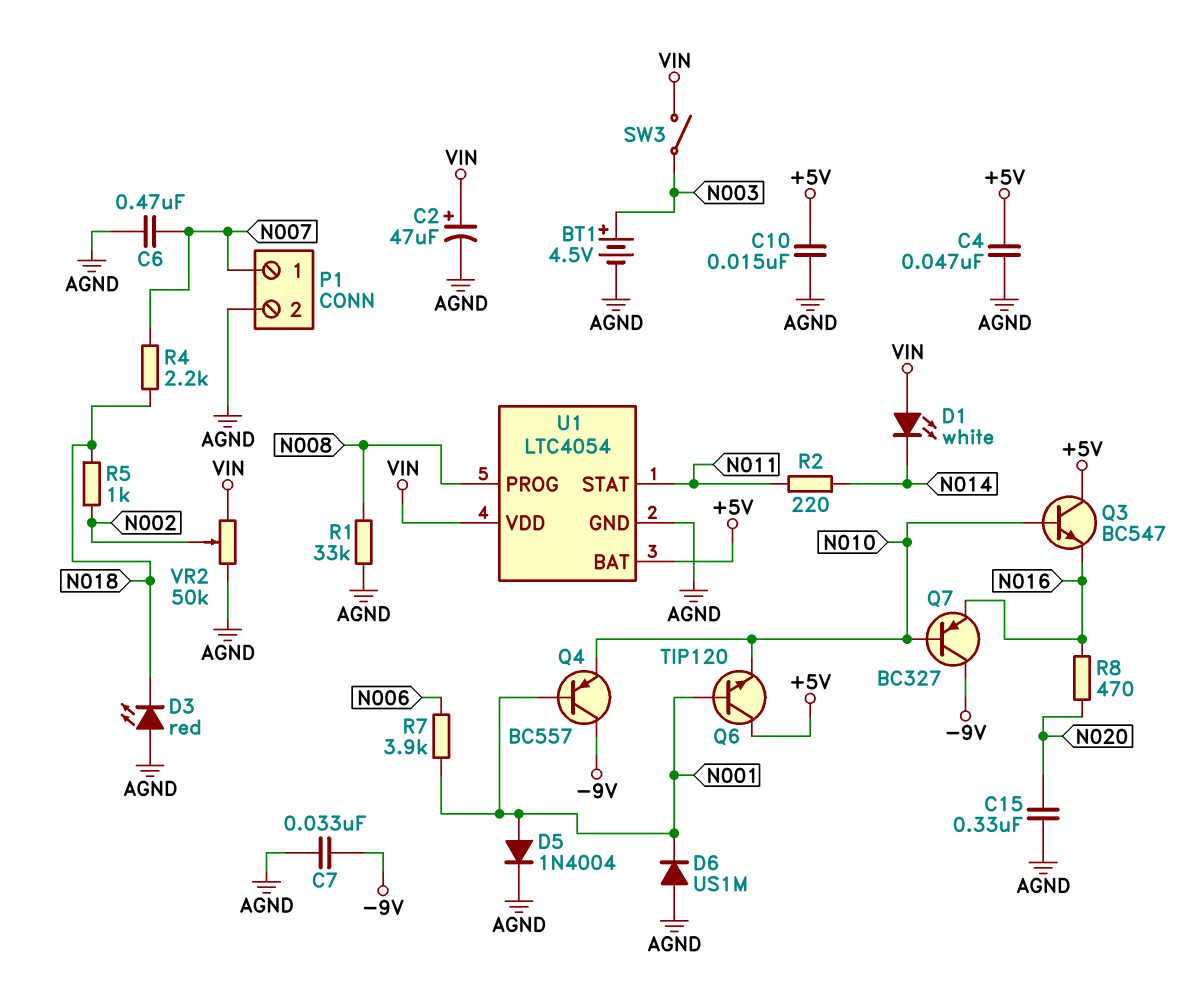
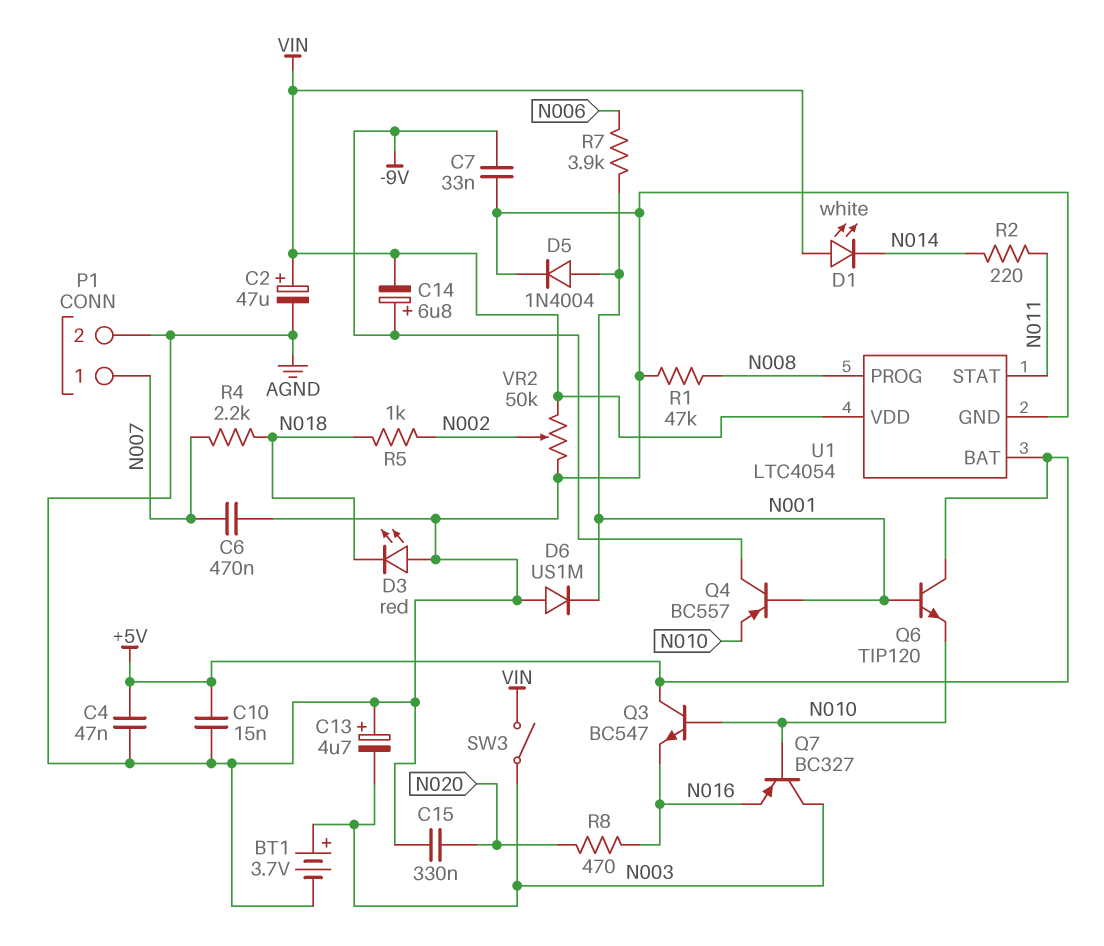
BT1: 4.5V (plus N003, minus AGND) -> 3.7V (plus N003, minus AGND)
C13: none -> 4.7uF (plus AGND, minus N003)
C14: none -> 6.8uF (plus -9V, minus VIN)
Q7: PNP BC327 (B N010, C -9V, E N016) -> PNP BC327 (B N010, C N003, E N016)
R1: 33k (AGND, N008) -> 47k (AGND, N008)

